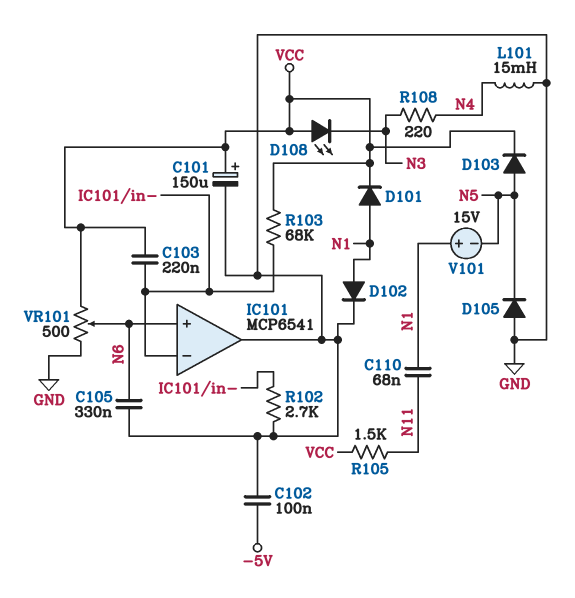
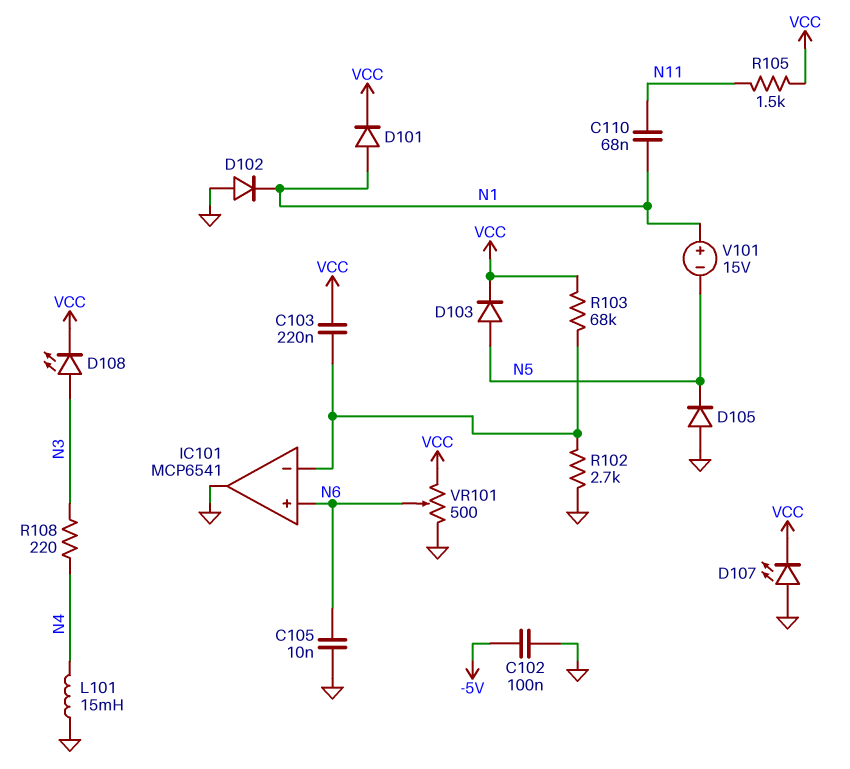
C101: 150uF (plus VCC, minus GND) -> none
C105: 330nF (GND, N6) -> 10nF (GND, N6)
D102: diode (A N1, K GND) -> diode (A GND, K N1)
D107: none -> LED (A GND, K VCC)
D108: LED (A VCC, K N3) -> LED (A N3, K VCC)

